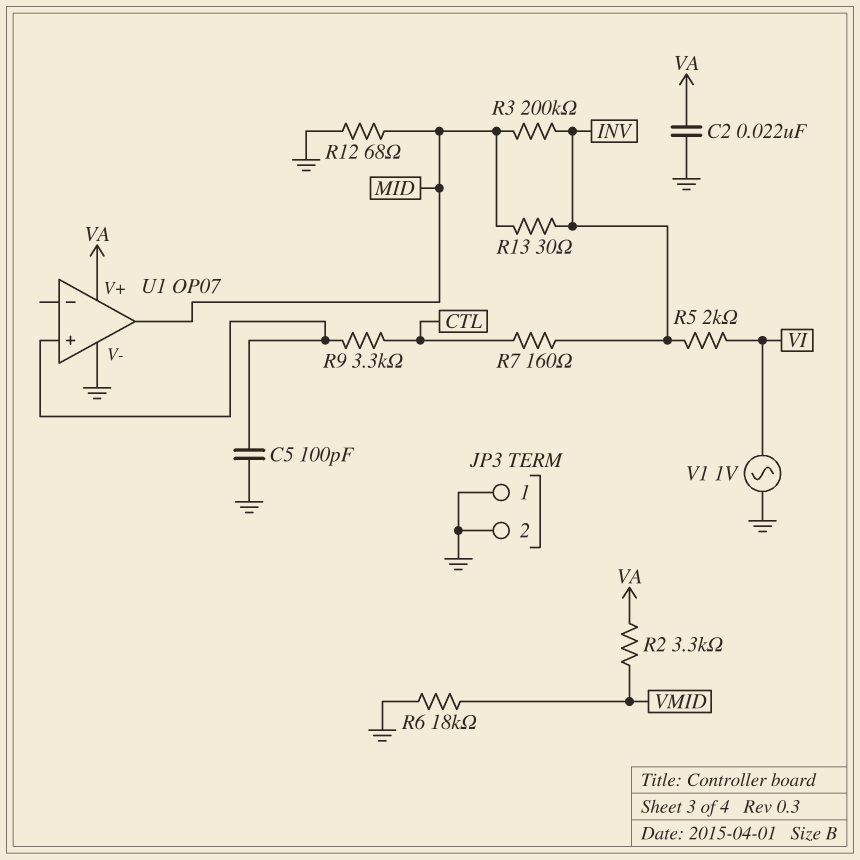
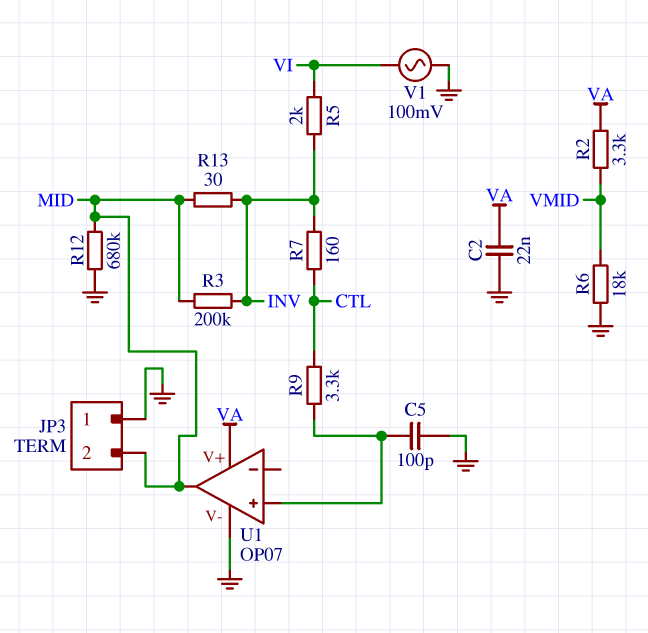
JP3 pin 2: GND -> MID
R12: 68 (GND, MID) -> 680k (GND, MID)
V1: AC 1V (GND, VI) -> AC 100mV (GND, VI)

